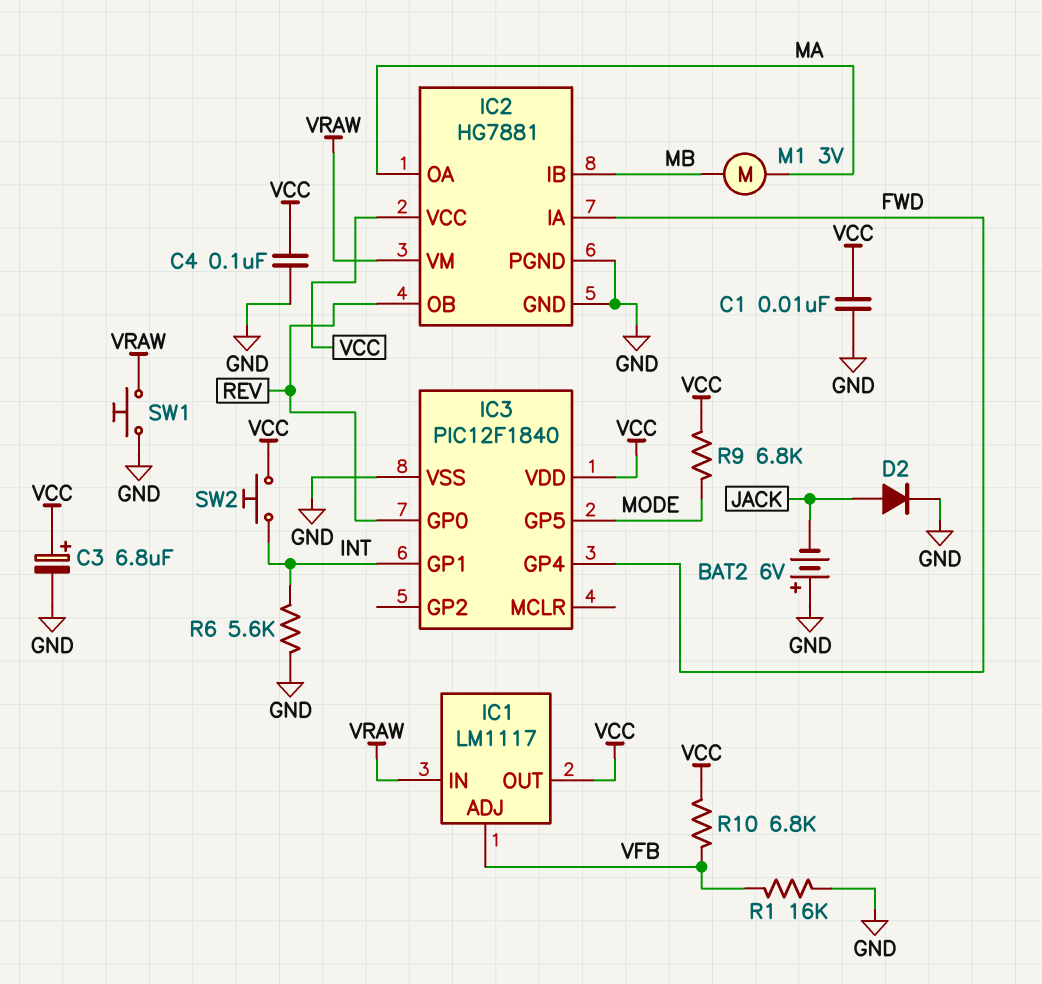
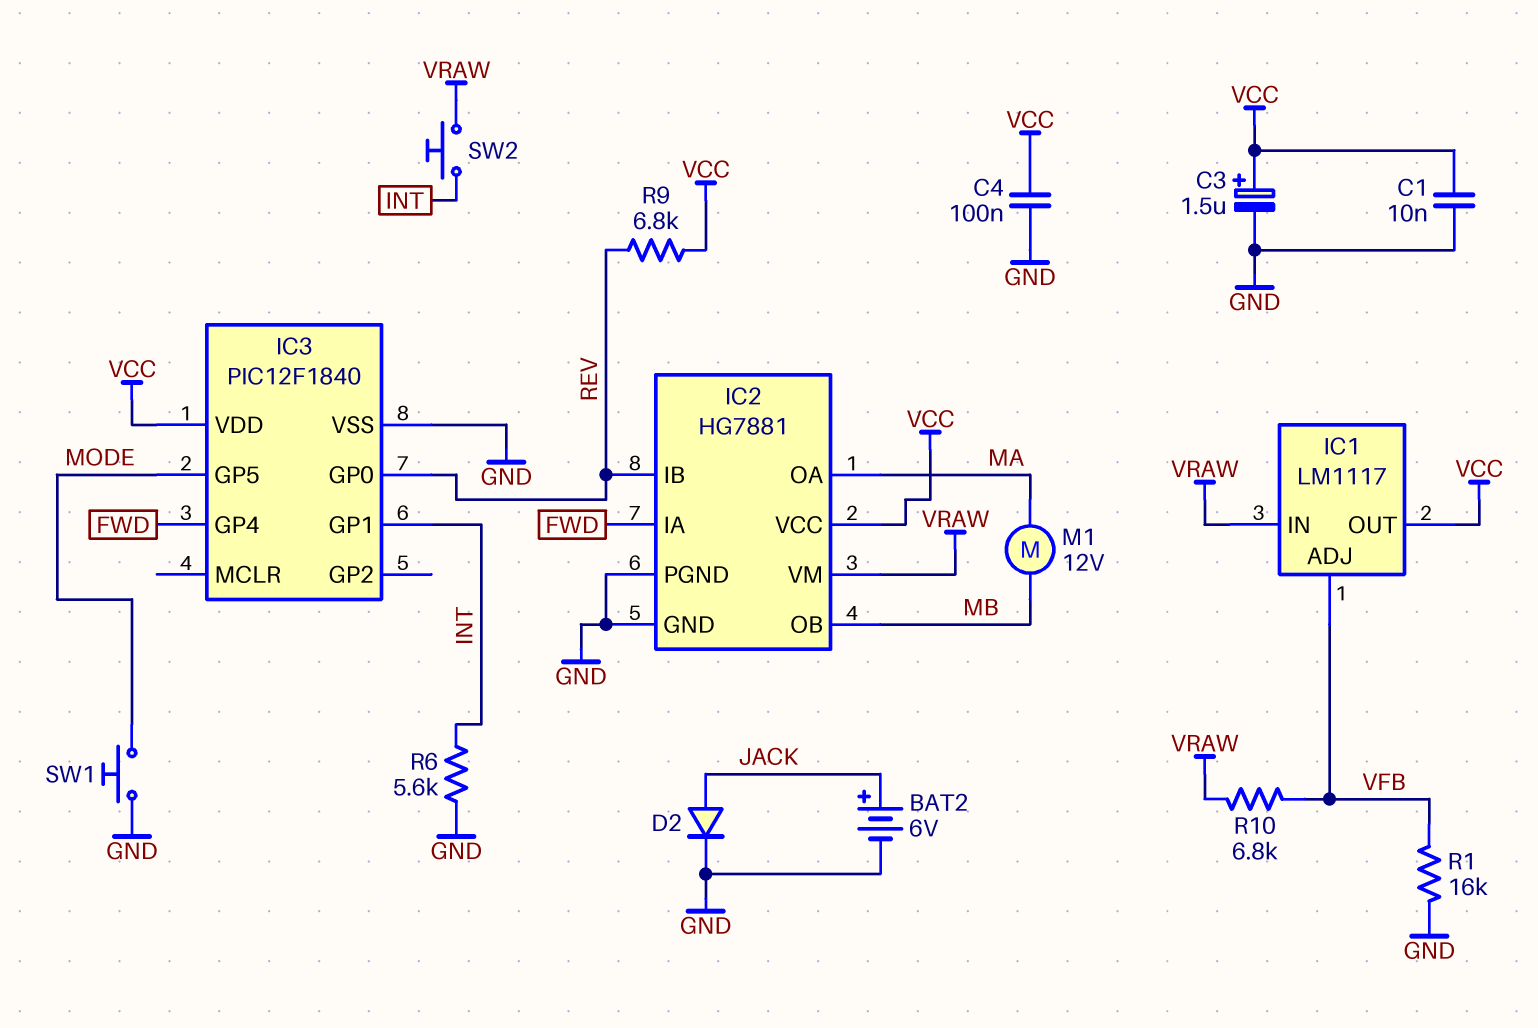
BAT2: 6V (plus GND, minus JACK) -> 6V (plus JACK, minus GND)
C3: 6.8uF (plus VCC, minus GND) -> 1.5uF (plus VCC, minus GND)
IC2 pin IB: MB -> REV
IC2 pin OB: REV -> MB
M1: motor 3V (MA, MB) -> motor 12V (MA, MB)
R9: 6.8k (MODE, VCC) -> 6.8k (REV, VCC)
R10: 6.8k (VCC, VFB) -> 6.8k (VFB, VRAW)
SW1: button (GND, VRAW) -> button (GND, MODE)
SW2: button (INT, VCC) -> button (INT, VRAW)

